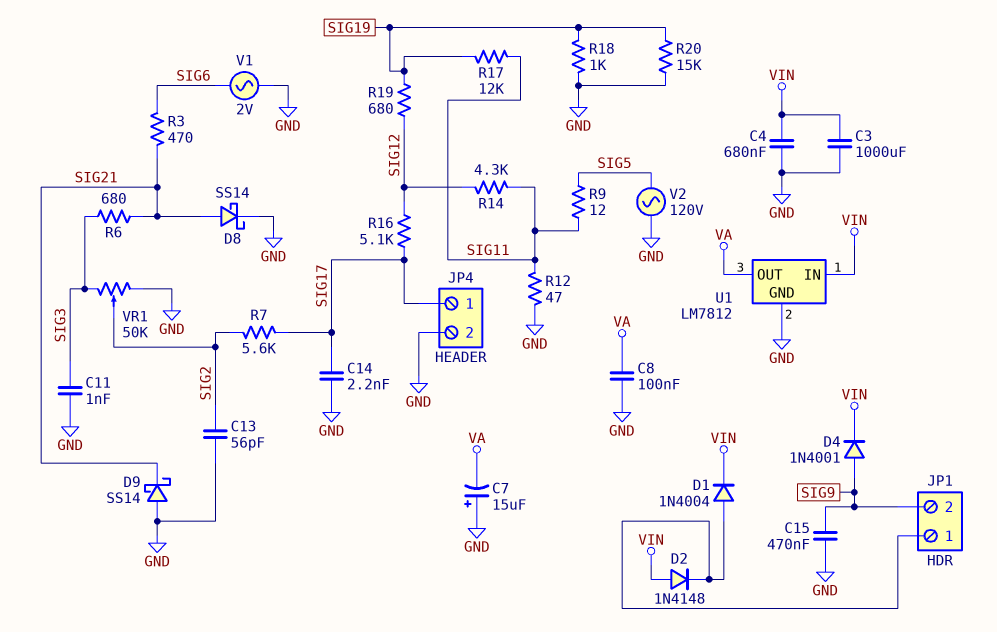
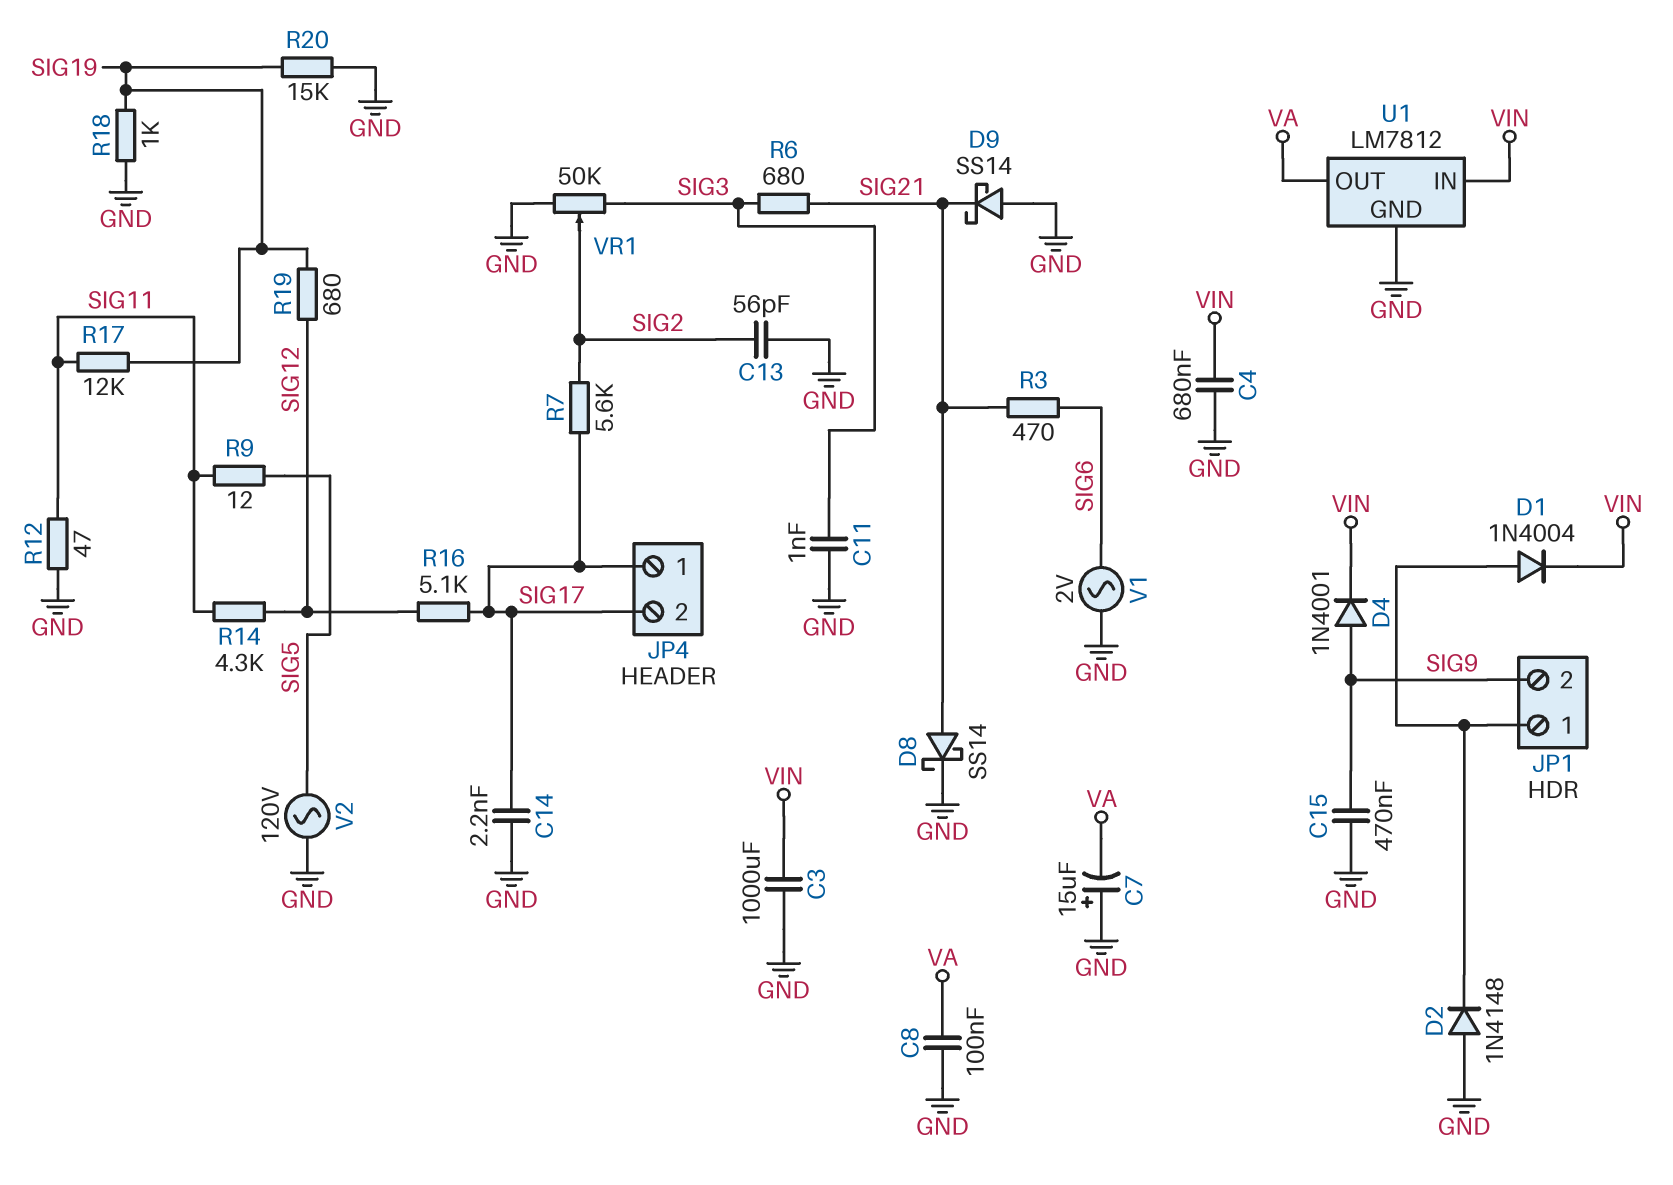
D2: diode 1N4148 (A VIN, K JP1/1) -> diode 1N4148 (A GND, K JP1/1)
JP4 pin 2: GND -> SIG17

